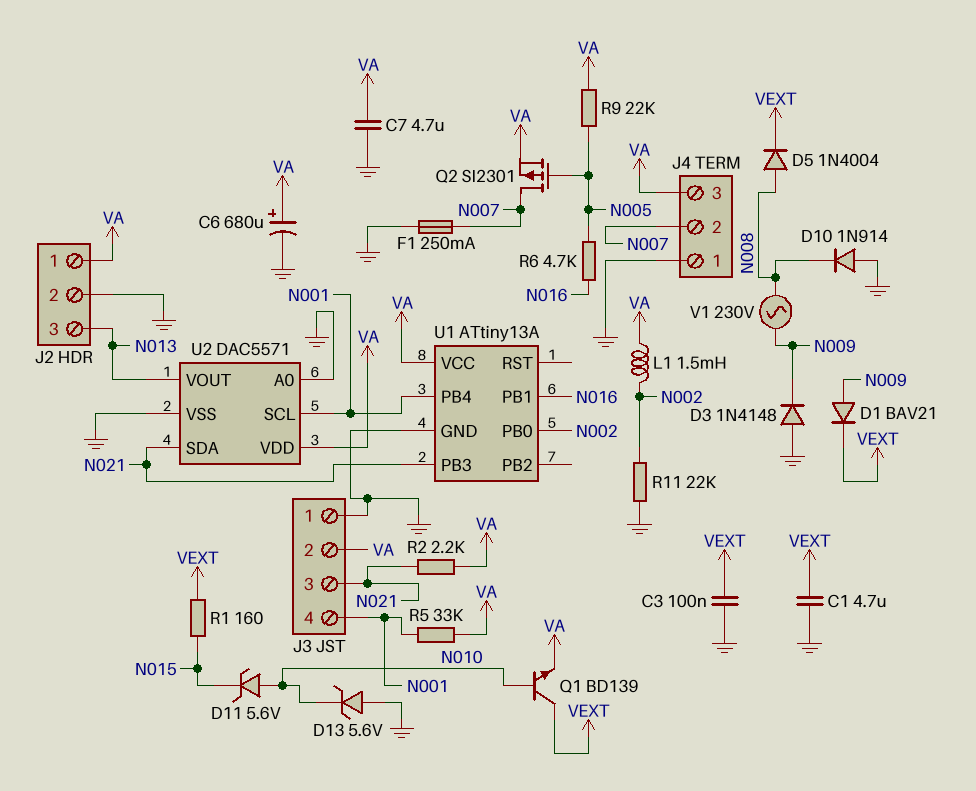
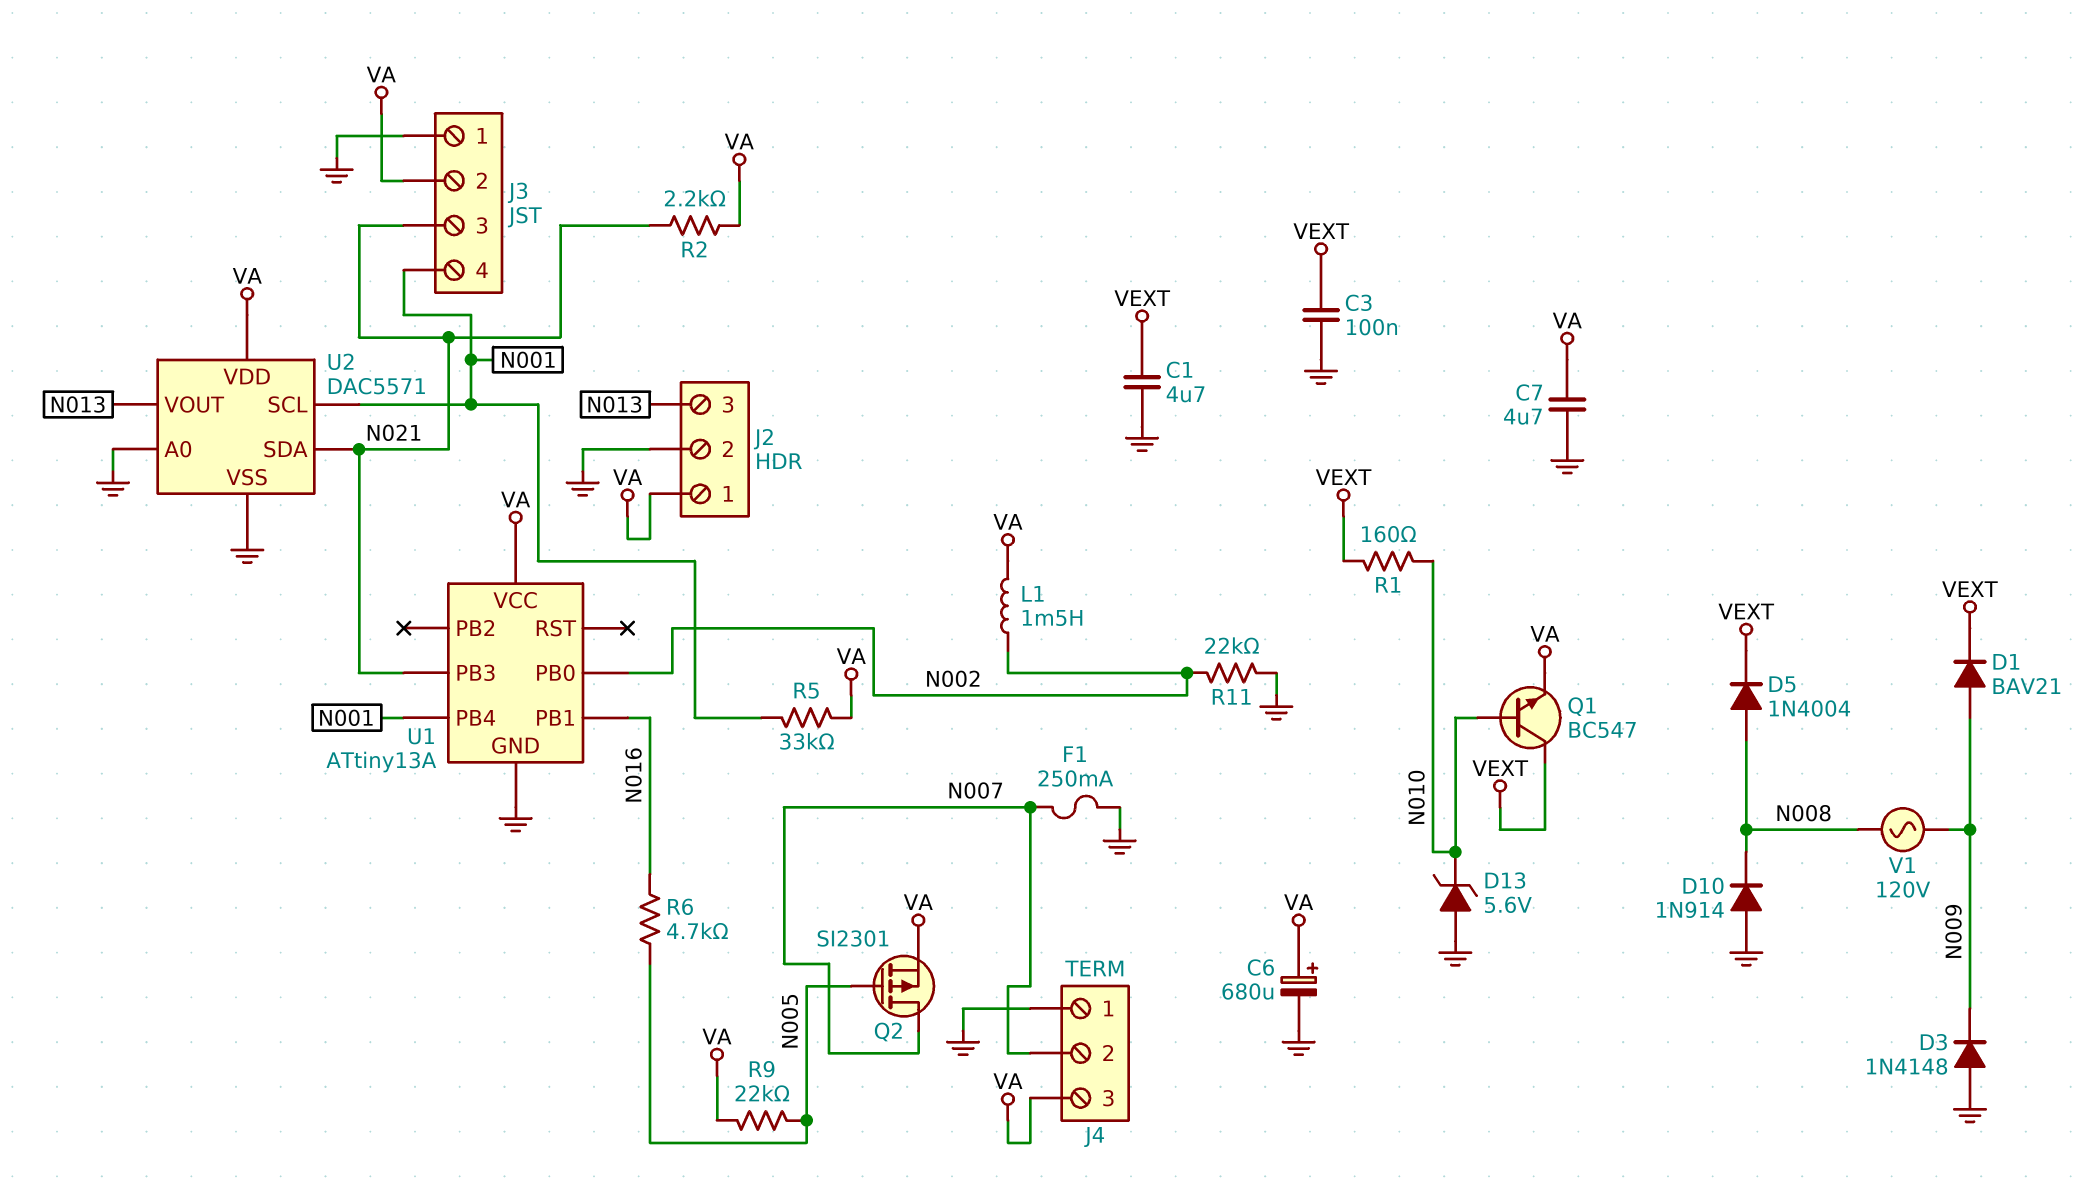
D11: zener 5.6V (A N010, K N015) -> none
Q1: NPN BD139 (B N010, C VEXT, E VA) -> NPN BC547 (B N010, C VEXT, E VA)
R1: 160 (N015, VEXT) -> 160 (N010, VEXT)
V1: AC 230V (N008, N009) -> AC 120V (N008, N009)

